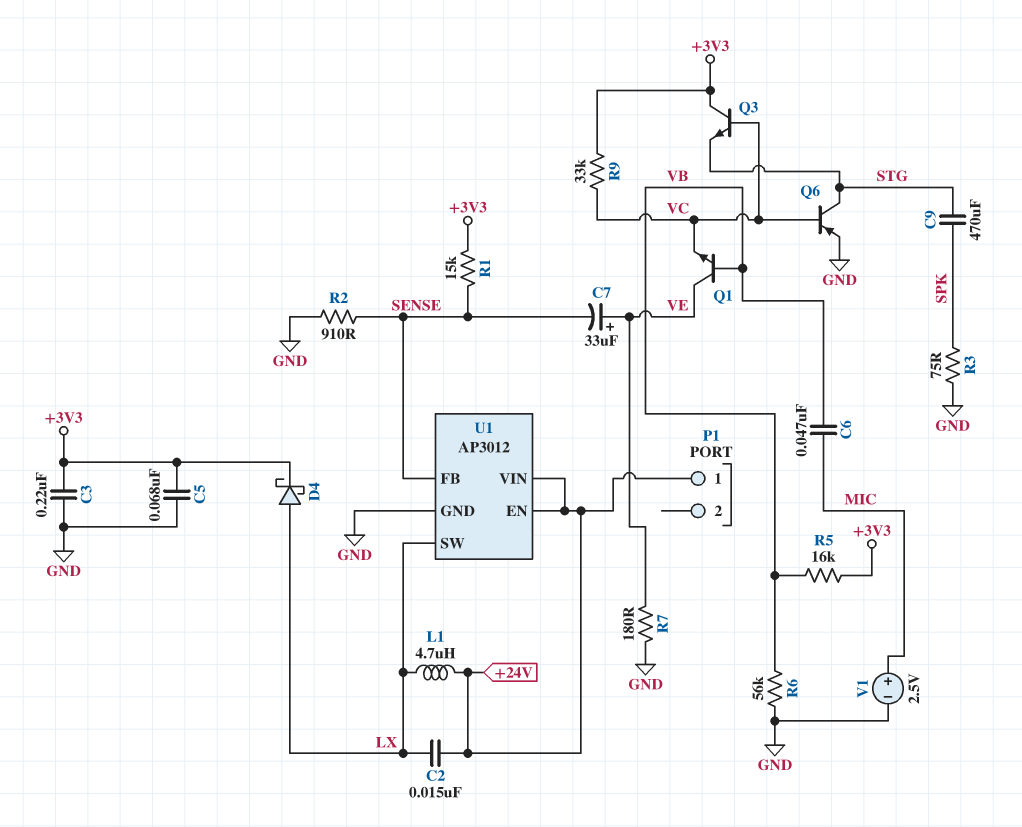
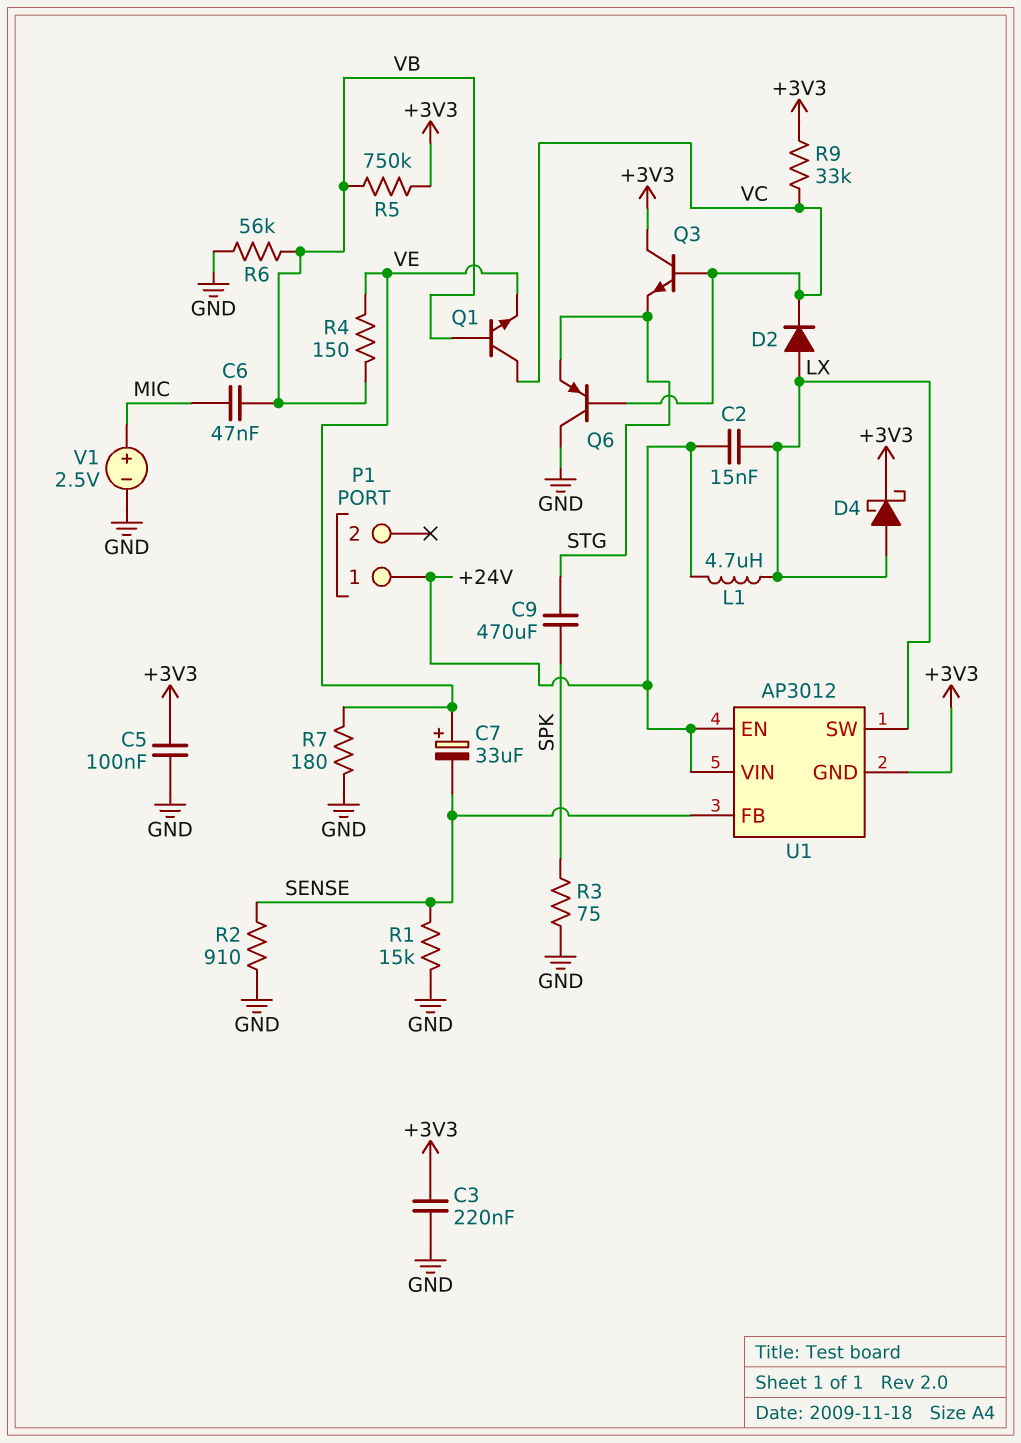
C5: 68nF (+3V3, GND) -> 100nF (+3V3, GND)
D2: none -> diode (A LX, K VC)
Q1: NPN (B VB, C VE, E VC) -> NPN (B VB, C VC, E VE)
Q6: PNP (B VC, C STG, E GND) -> PNP (B VC, C GND, E STG)
R1: 15k (+3V3, SENSE) -> 15k (GND, SENSE)
R4: none -> 150 (VB, VE)
R5: 16k (+3V3, VB) -> 750k (+3V3, VB)
U1 pin GND: GND -> +3V3

